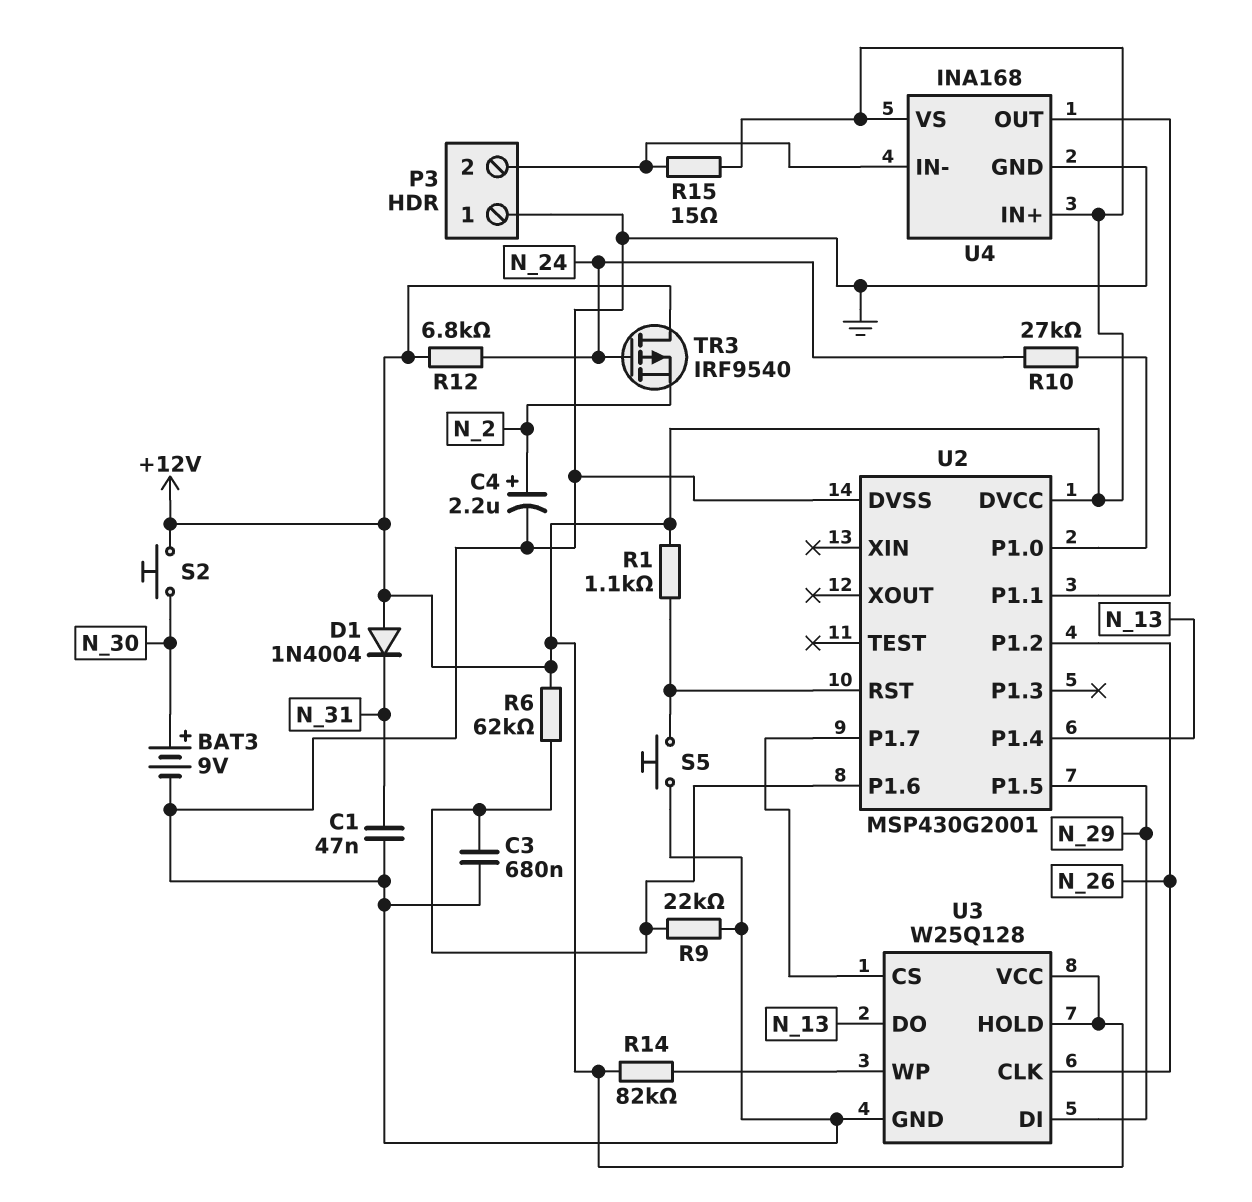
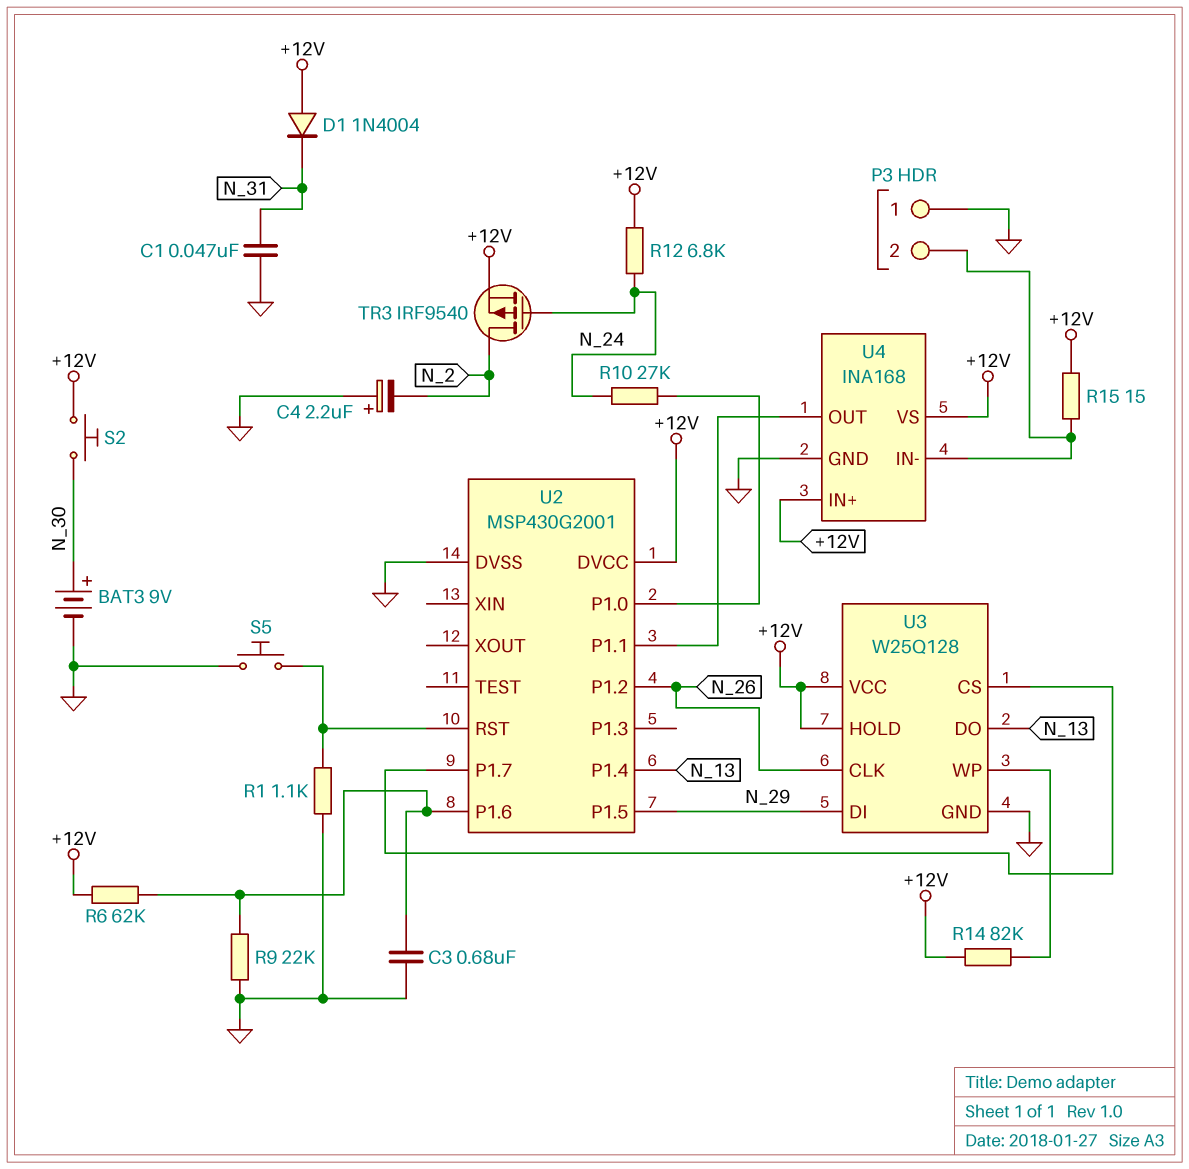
C4: 2.2uF (plus N_2, minus GND) -> 2.2uF (plus GND, minus N_2)
R1: 1.1k (+12V, U2/RST) -> 1.1k (GND, U2/RST)
TR3: PMOS IRF9540 (G N_24, D +12V, S N_2) -> PMOS IRF9540 (G N_24, D N_2, S +12V)

